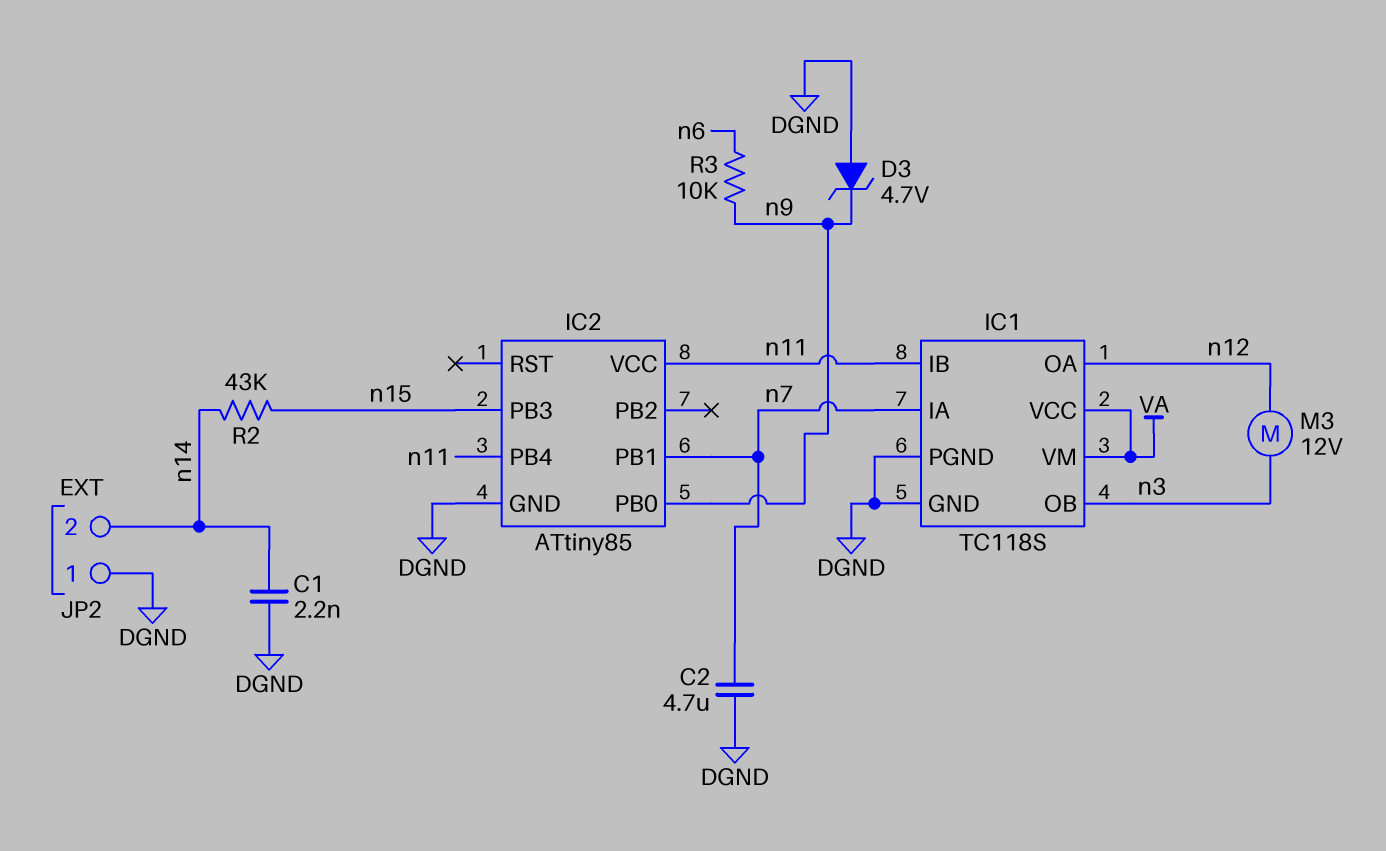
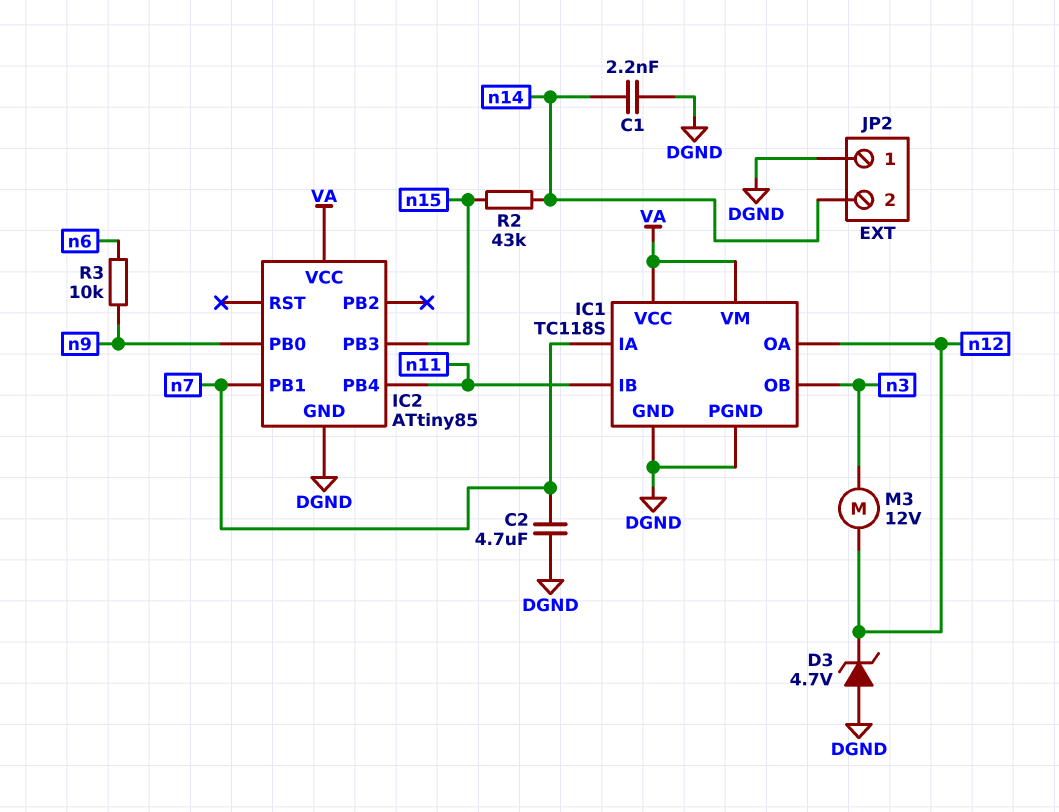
D3: zener 4.7V (A DGND, K n9) -> zener 4.7V (A DGND, K n12)
IC2 pin VCC: n11 -> VA

